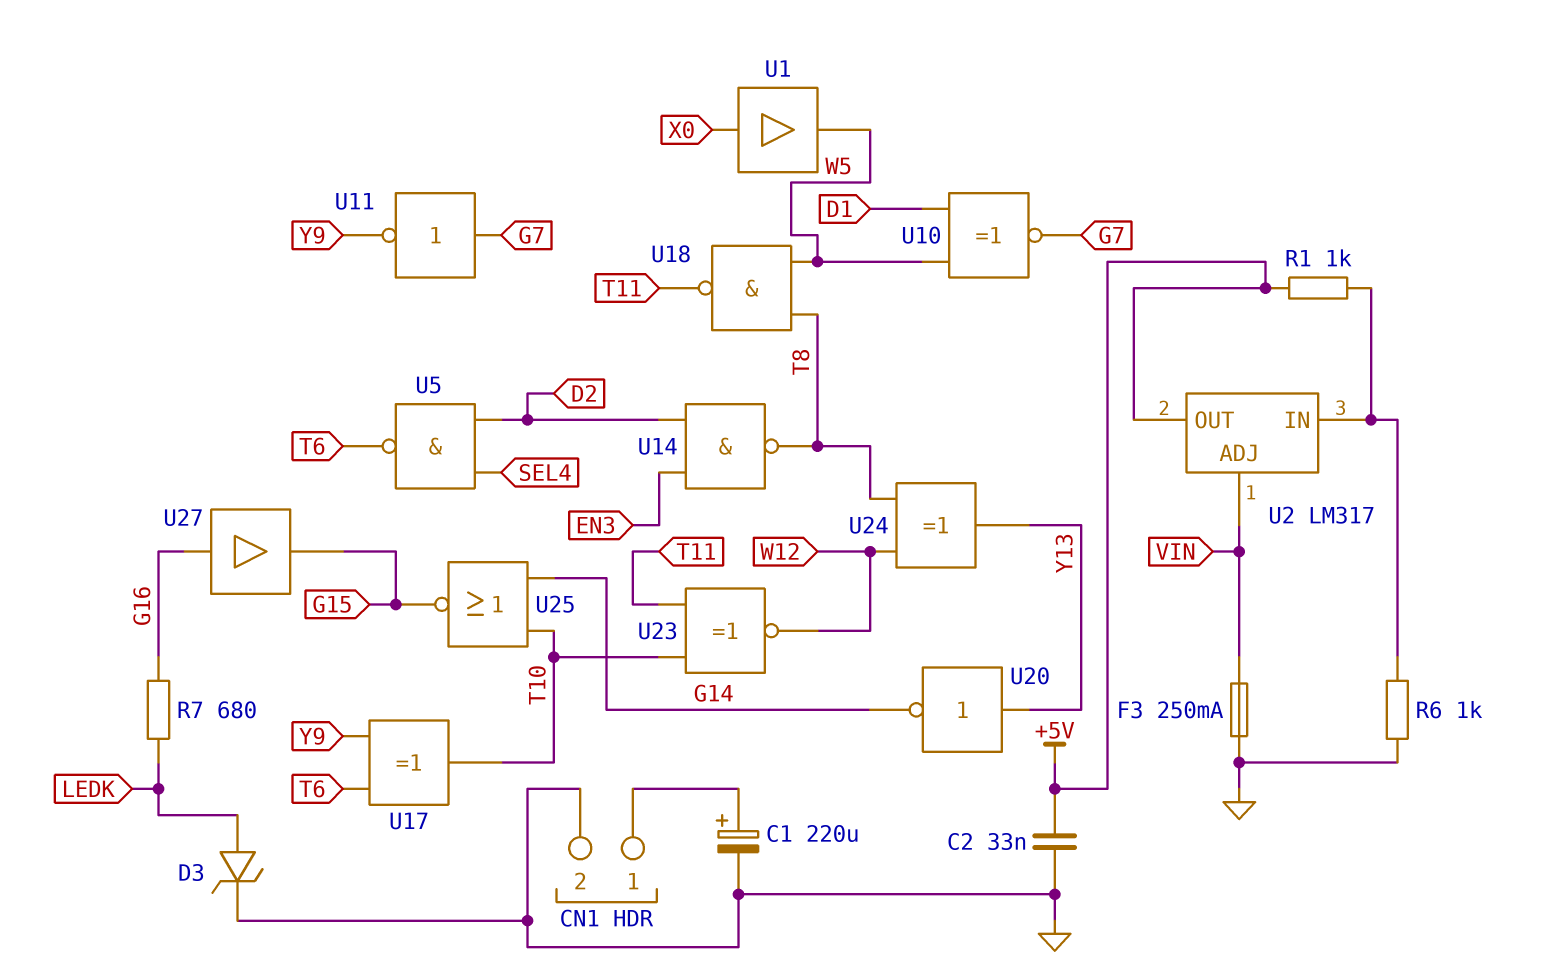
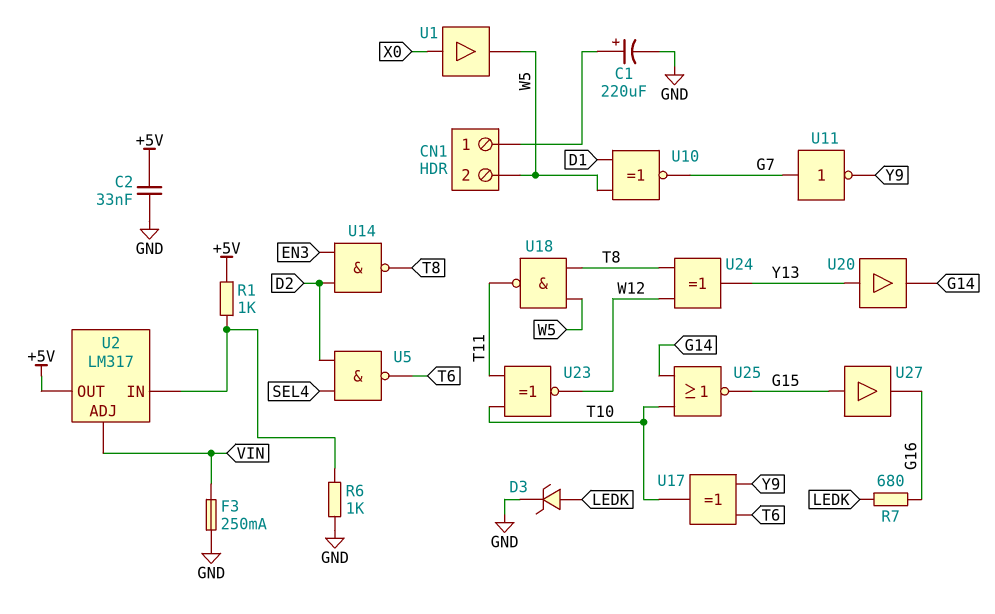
CN1 pin 2: GND -> W5
U20: NOT (in Y13, out G14) -> buffer (in Y13, out G14)
U27: buffer (in G16, out G15) -> buffer (in G15, out G16)

